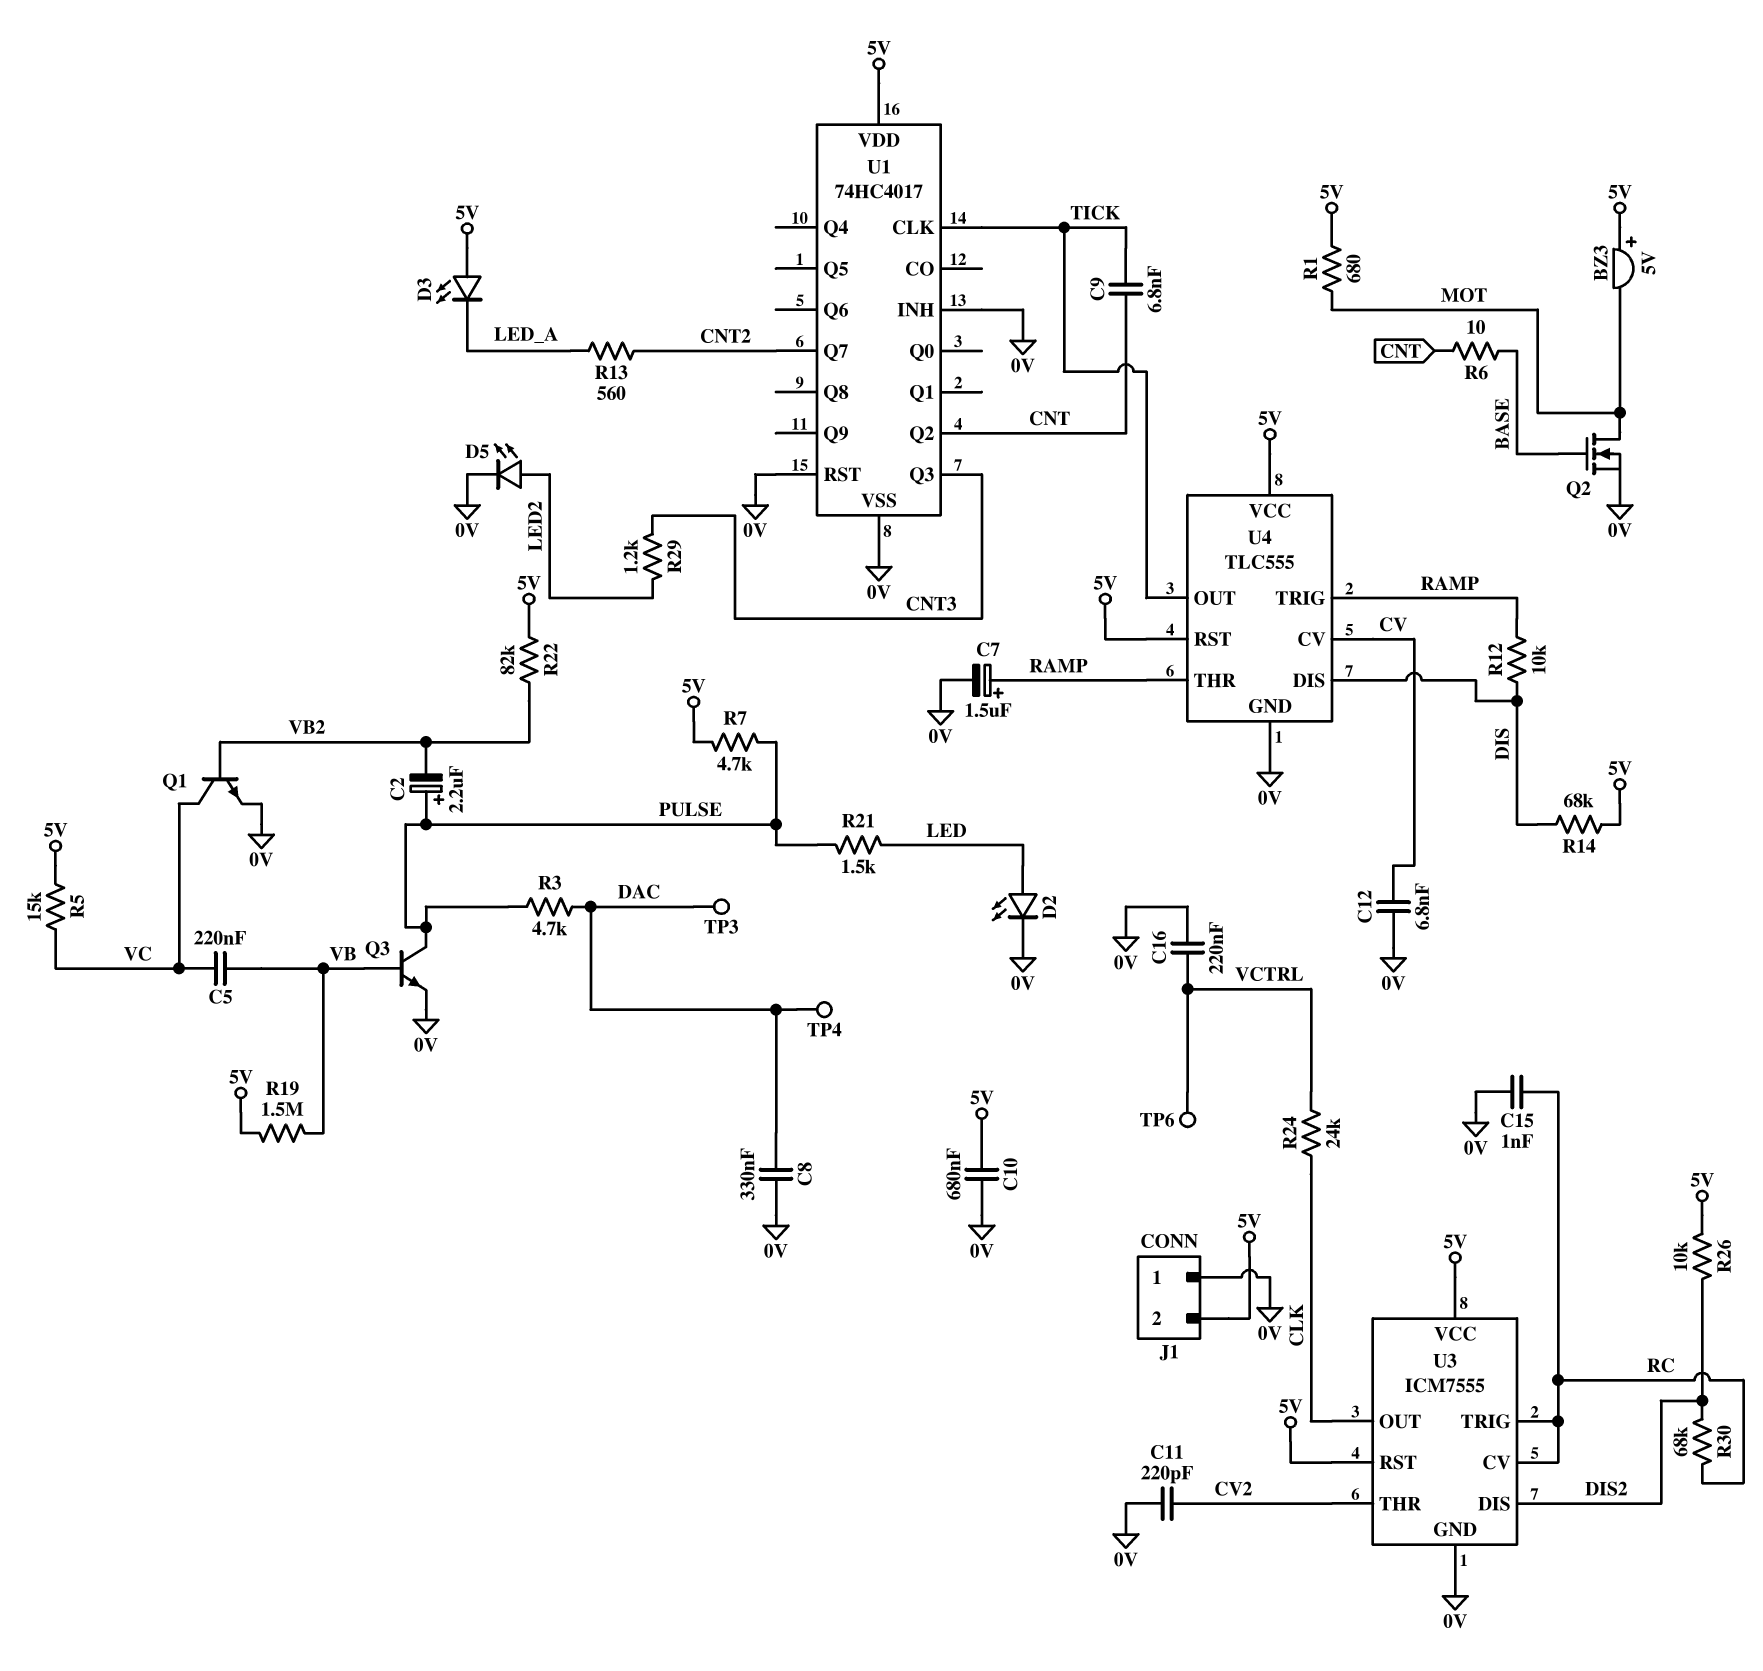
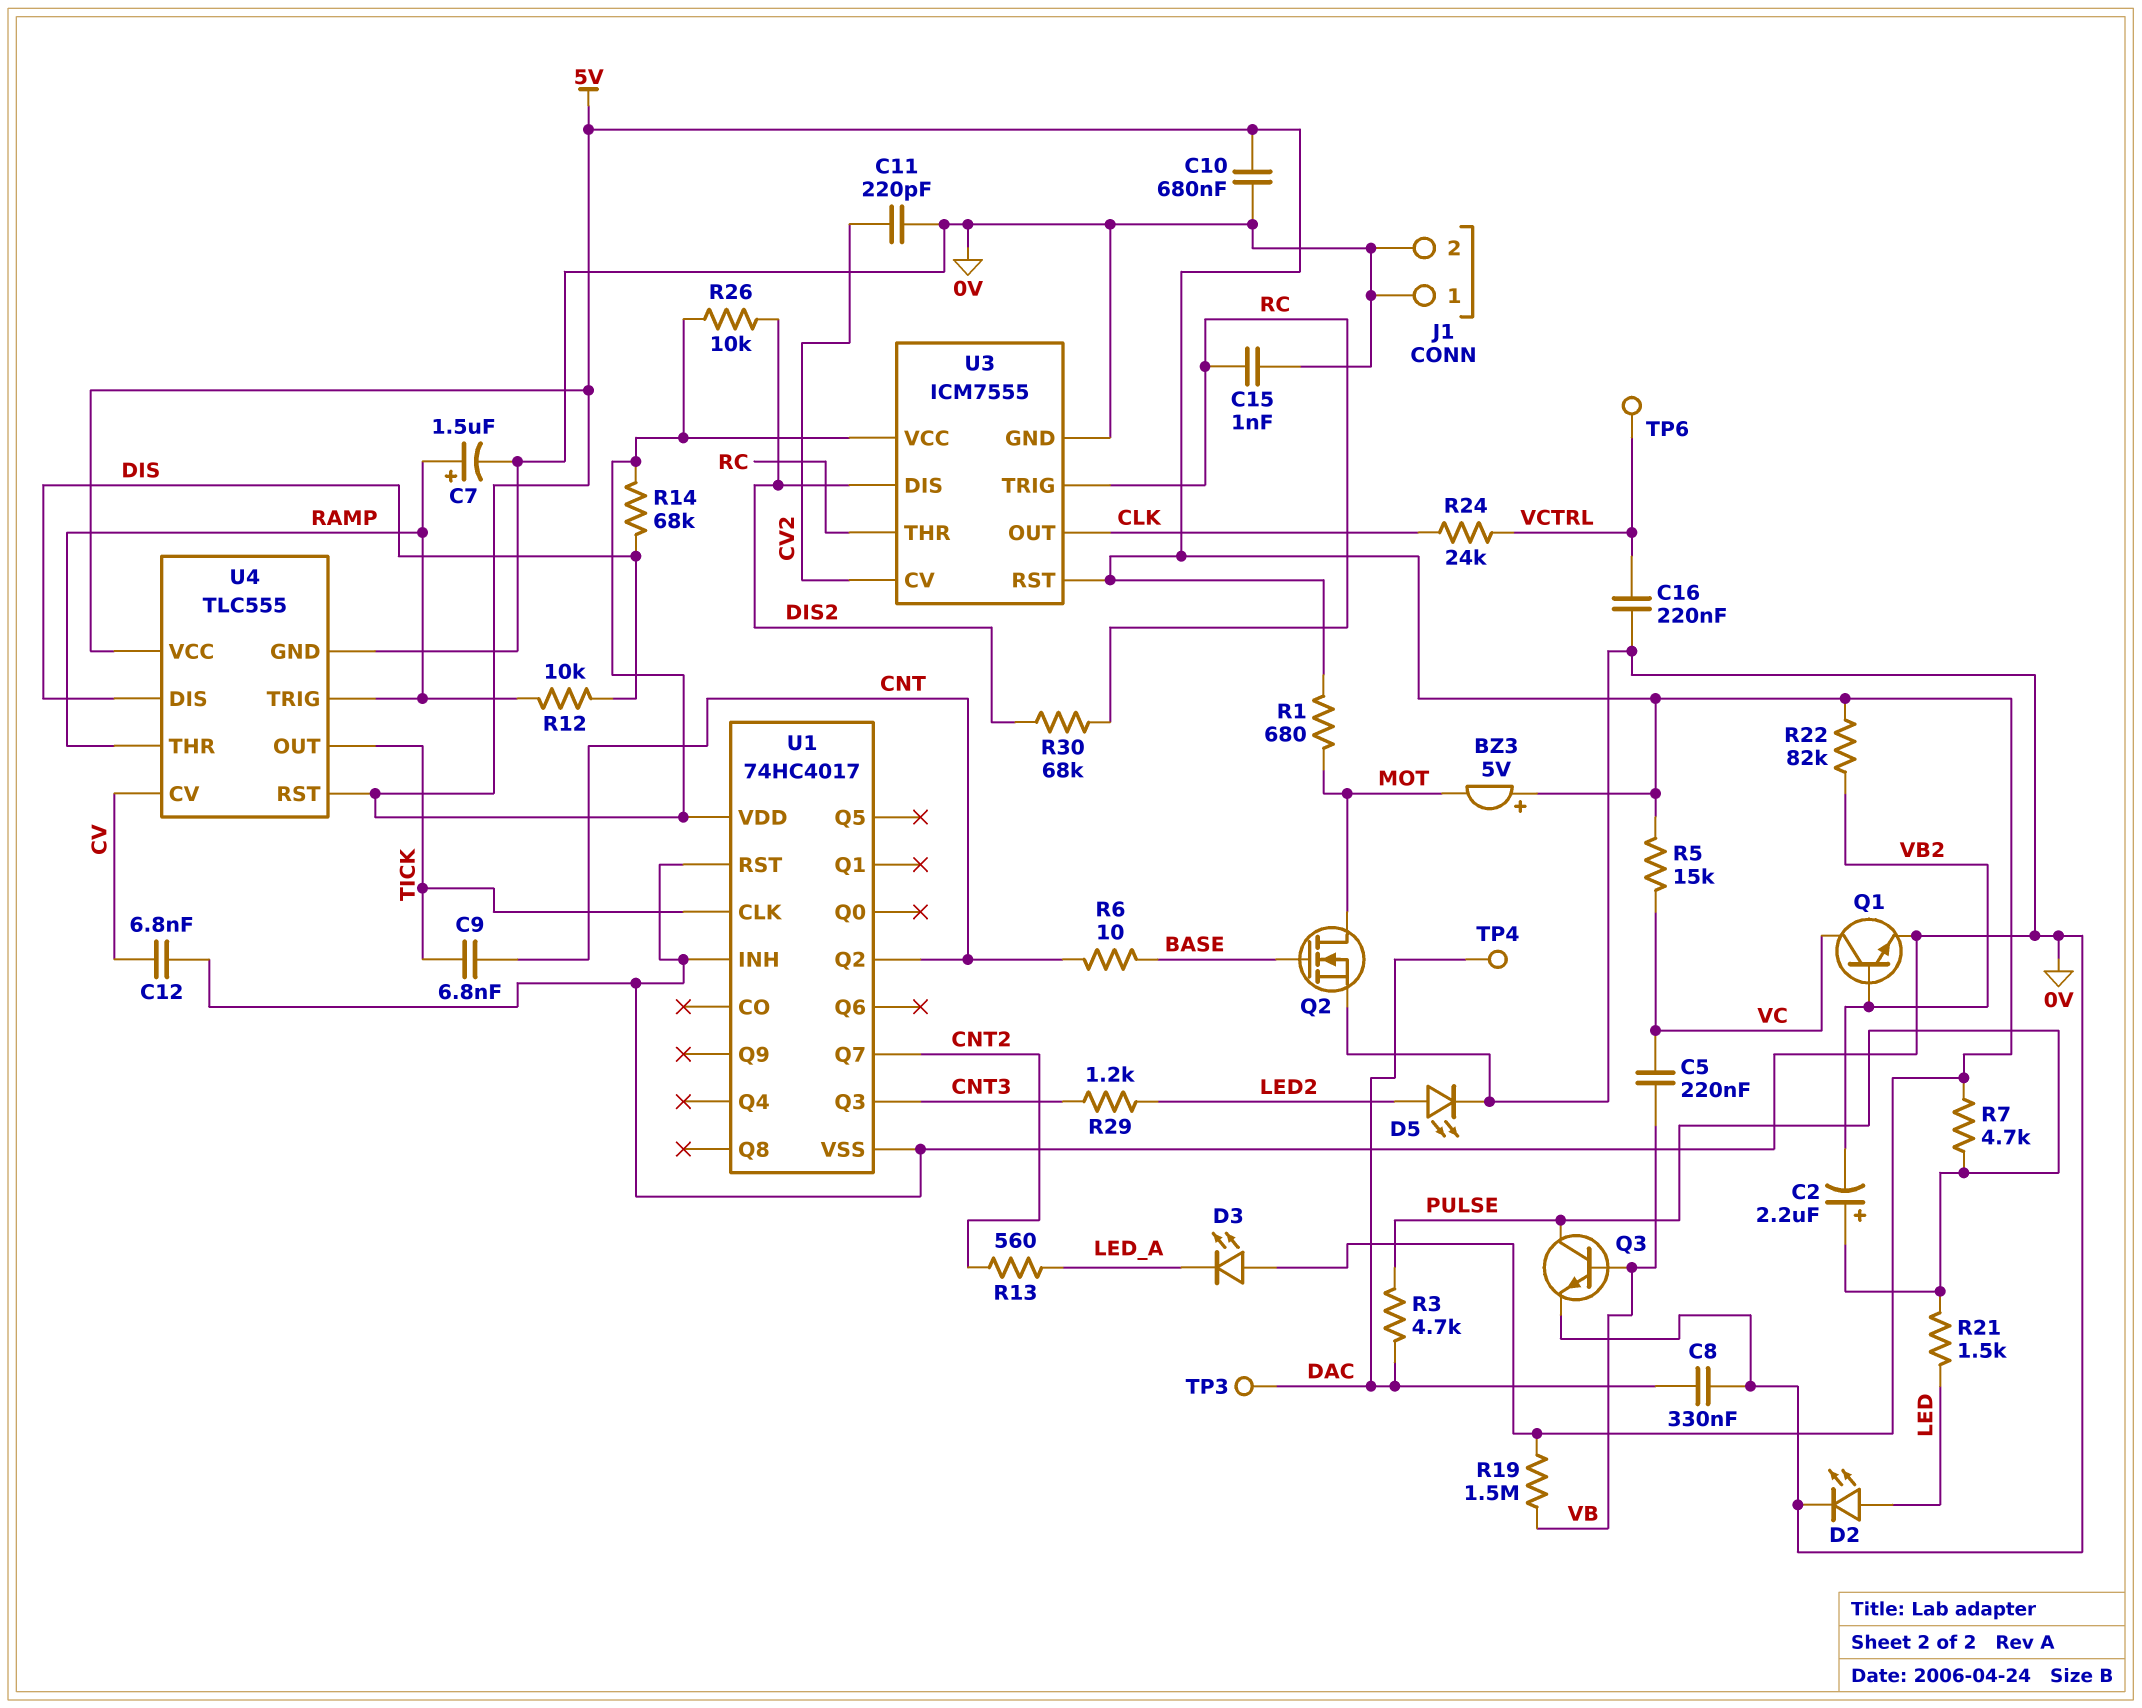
J1 pin 2: 5V -> 0V
U3 pin CV: RC -> CV2
U3 pin THR: CV2 -> RC

